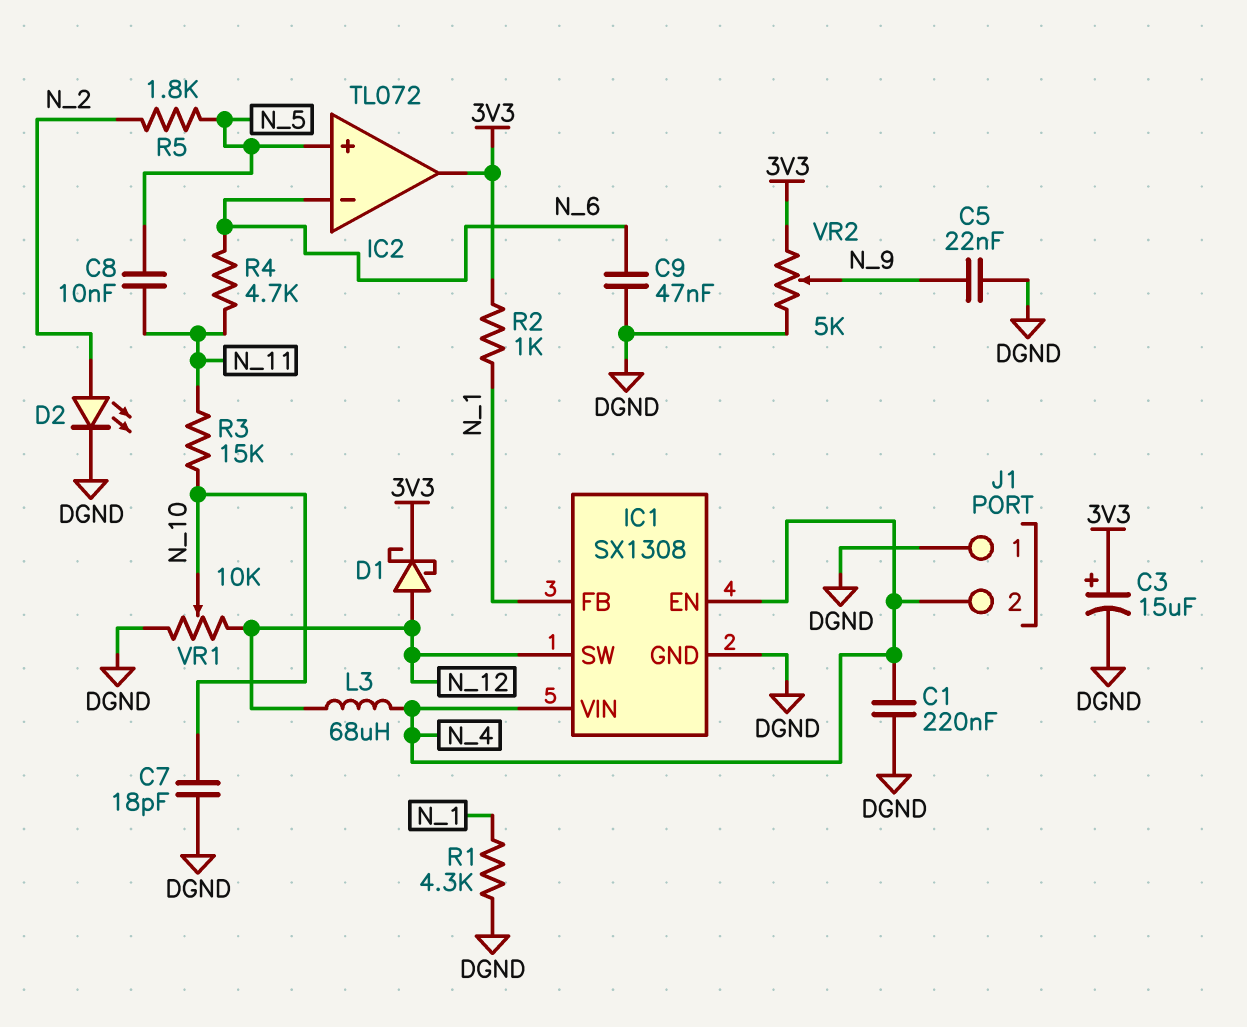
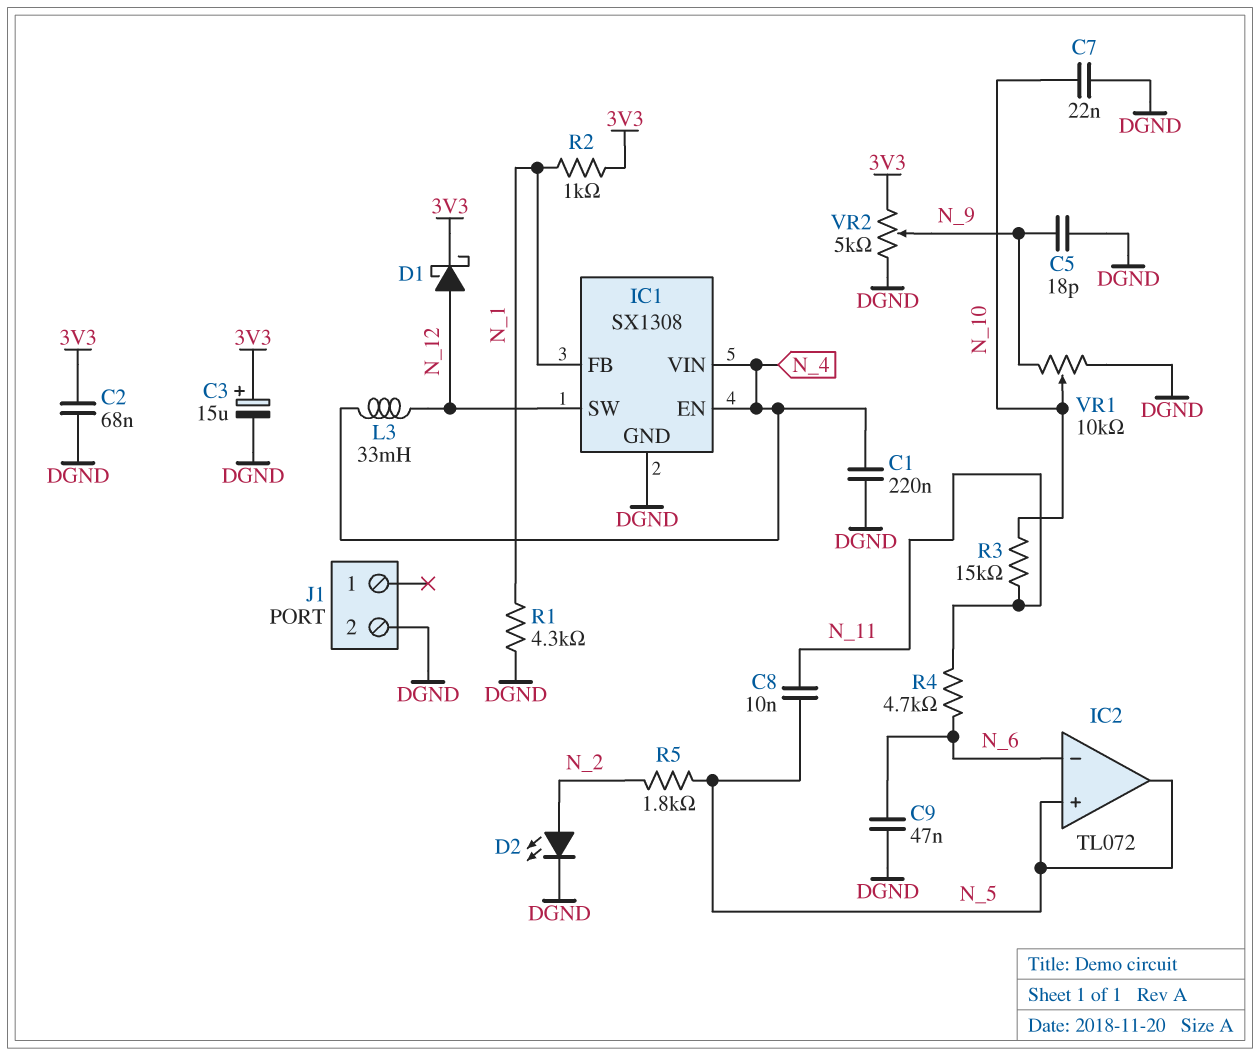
C2: none -> 68nF (3V3, DGND)
C5: 22nF (DGND, N_9) -> 18pF (DGND, N_9)
C7: 18pF (DGND, N_10) -> 22nF (DGND, N_10)
IC2 pin out: 3V3 -> N_5
J1 pin 1: DGND -> none
J1 pin 2: N_4 -> DGND
L3: 68uH (N_4, N_12) -> 33mH (N_4, N_12)
VR1: 10k (DGND, N_12, wiper N_10) -> 10k (DGND, N_9, wiper N_10)

